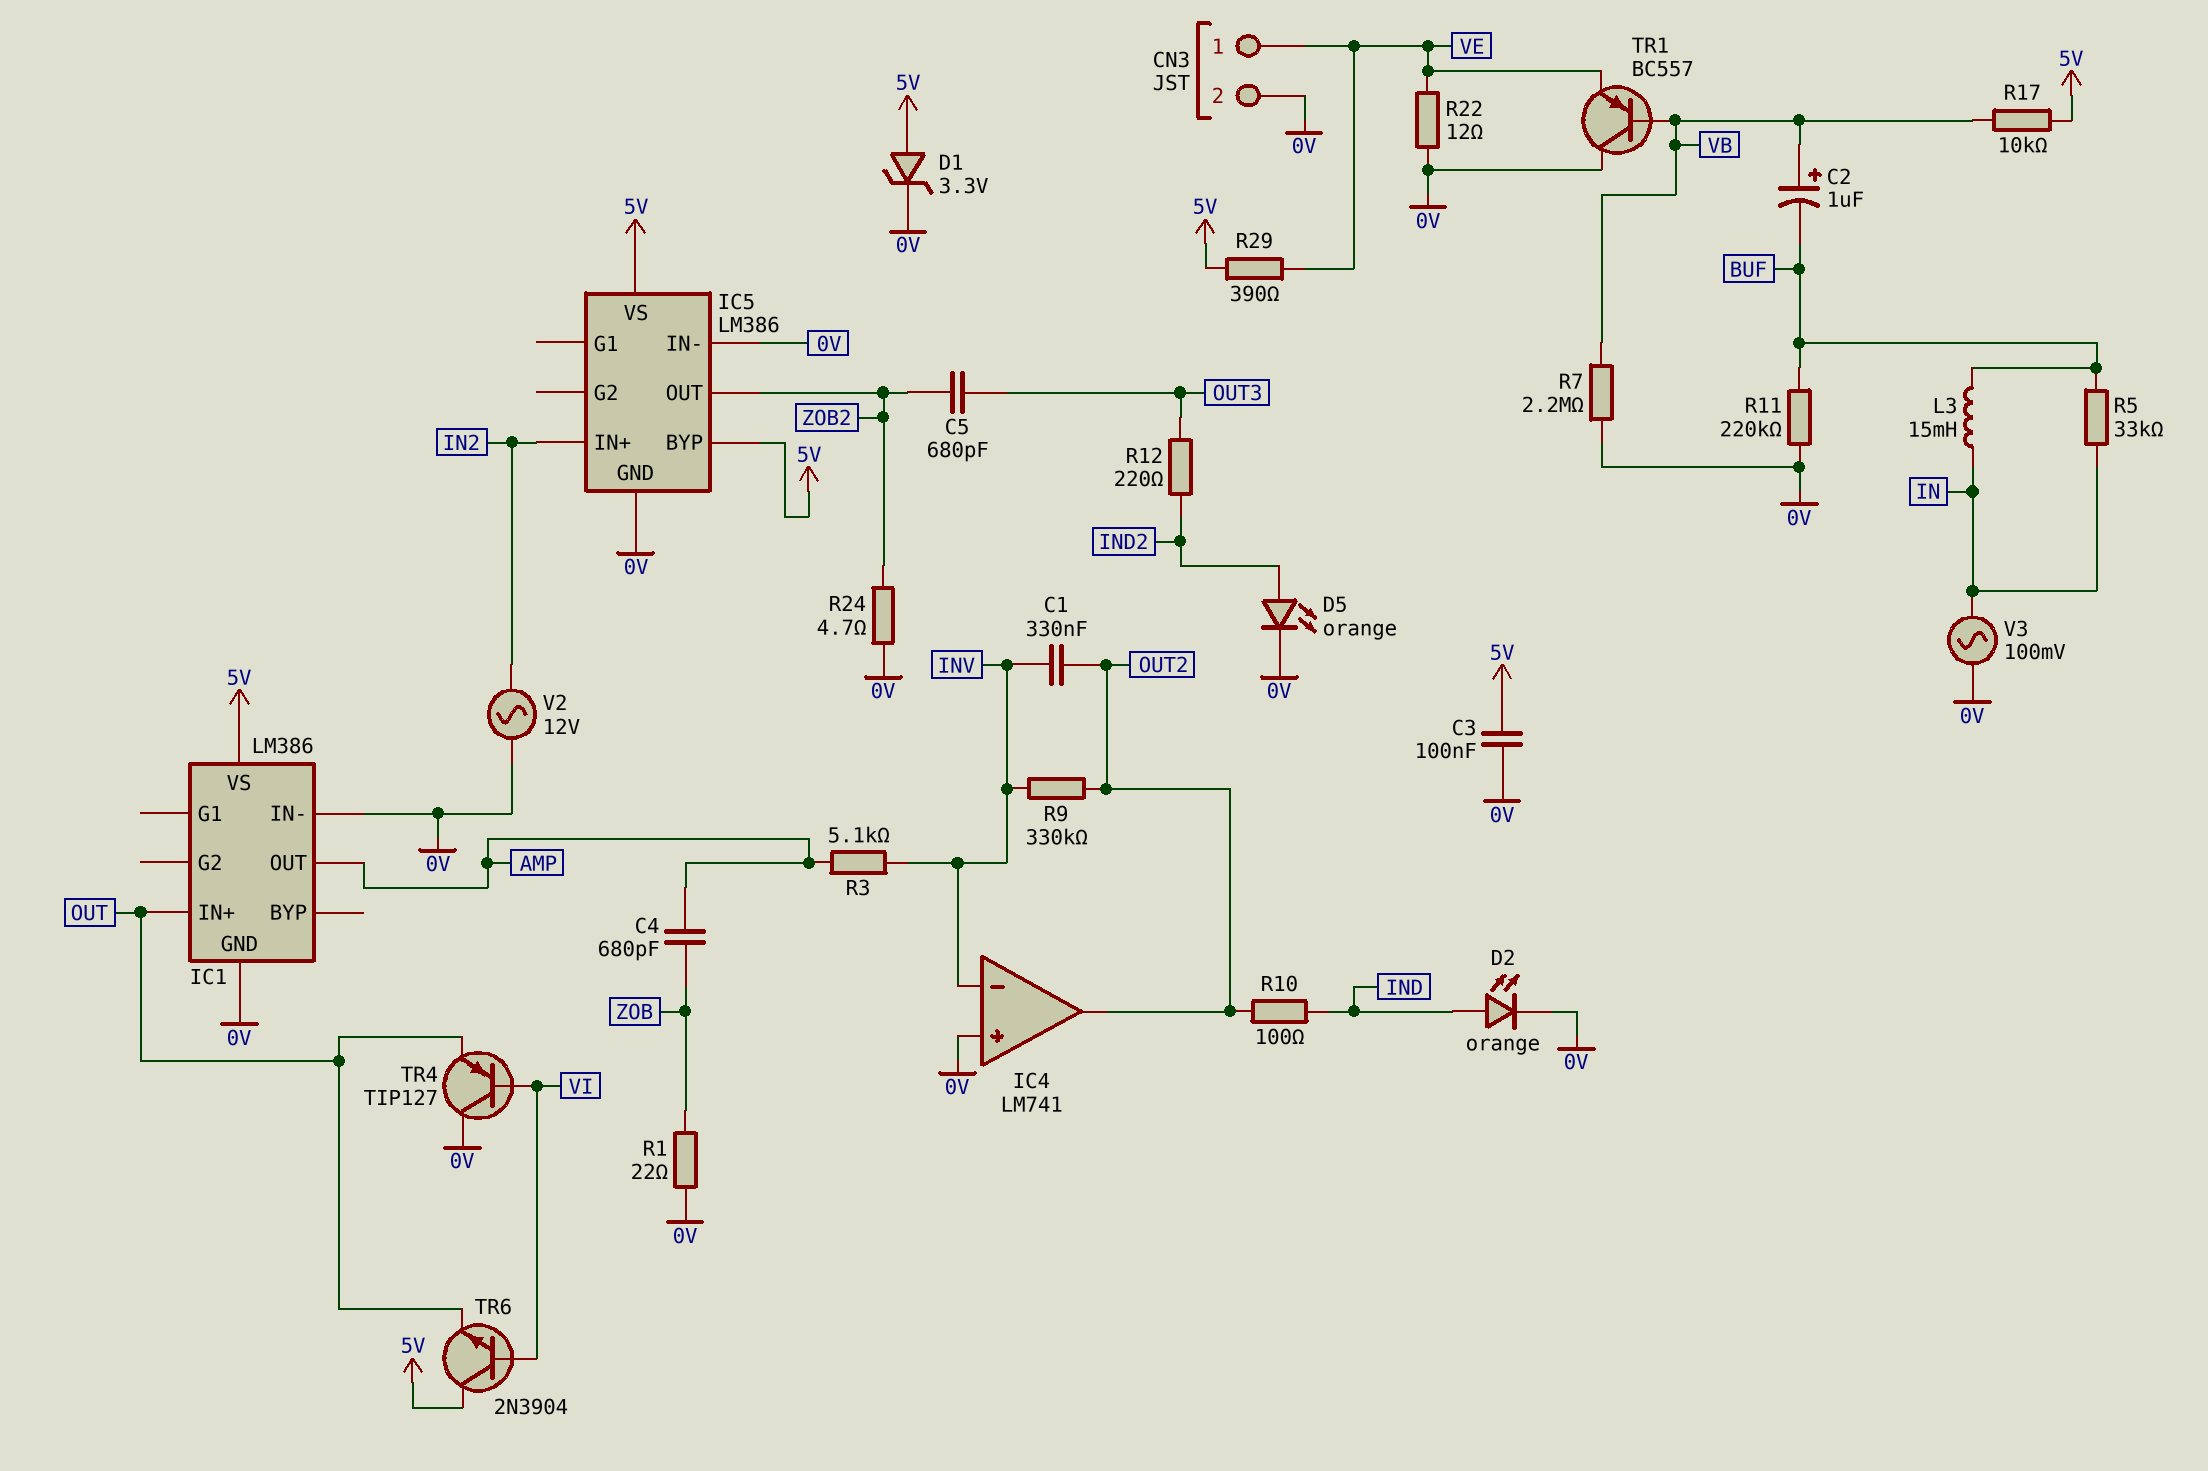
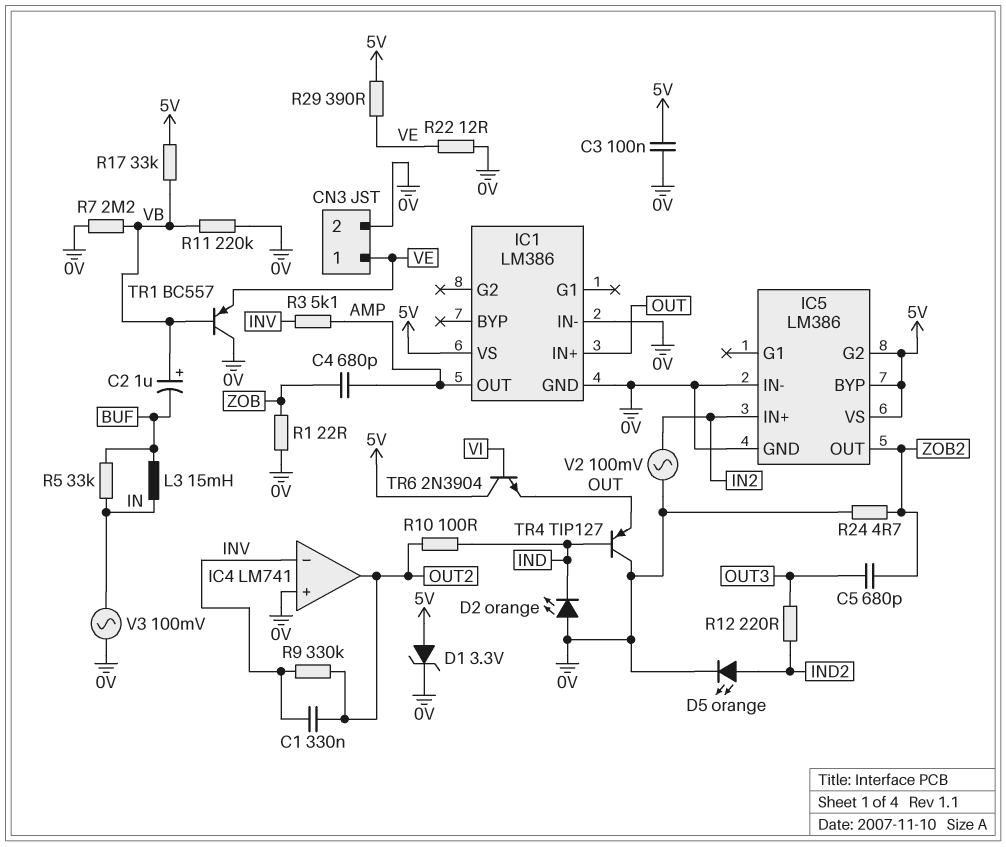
D2: LED orange (A IND, K 0V) -> LED orange (A 0V, K IND)
IC5 pin G2: none -> 5V
R11: 220k (0V, BUF) -> 220k (0V, VB)
R17: 10k (5V, VB) -> 33k (5V, VB)
TR4: PNP TIP127 (B VI, C 0V, E OUT) -> PNP TIP127 (B IND, C 0V, E OUT)
V2: AC 12V (0V, IN2) -> AC 100mV (0V, IN2)

